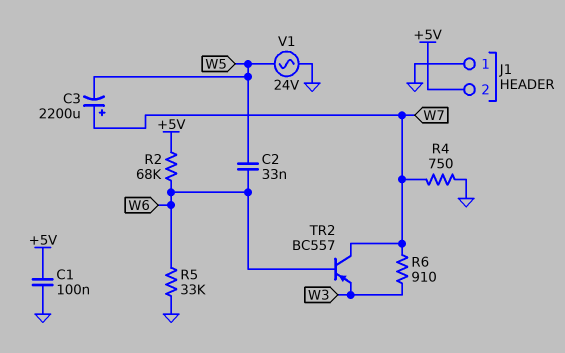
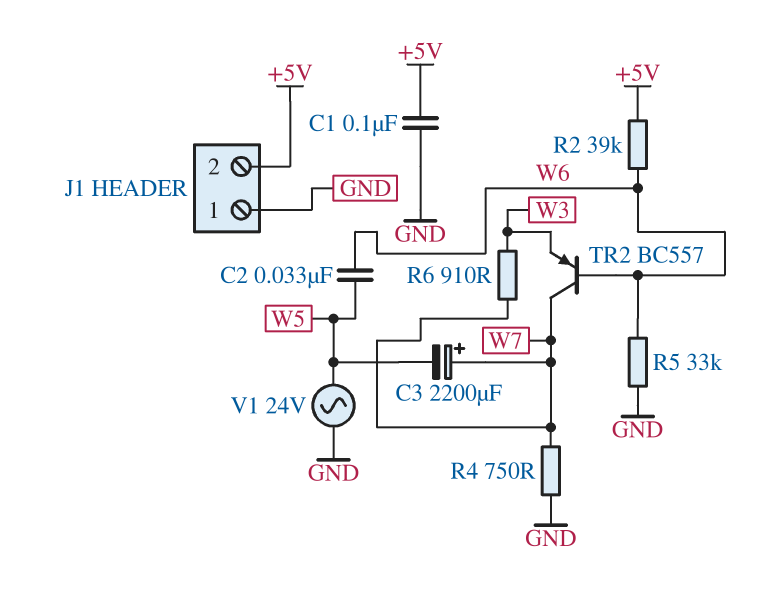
R2: 68k (+5V, W6) -> 39k (+5V, W6)

